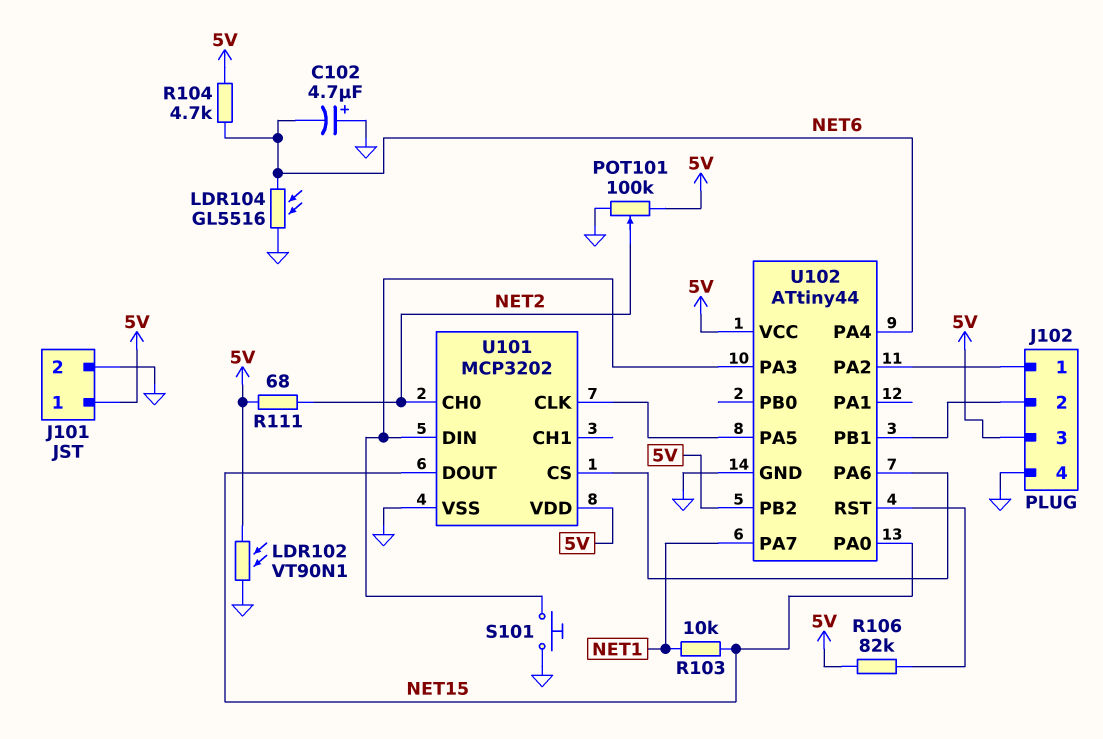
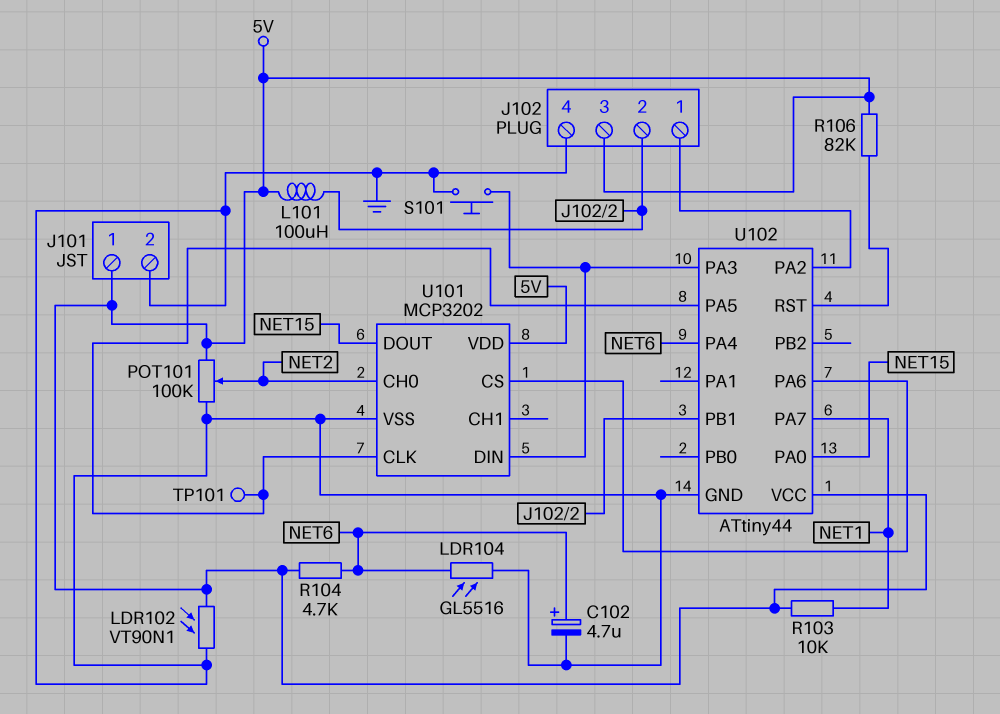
C102: 4.7uF (plus GND, minus NET6) -> 4.7uF (plus NET6, minus GND)
L101: none -> 100uH (5V, J102/2)
R103: 10k (NET1, NET15) -> 10k (5V, NET1)
R111: 68 (5V, NET2) -> none
TP101: none -> test point (U101/CLK)
U102 pin PB2: 5V -> none

